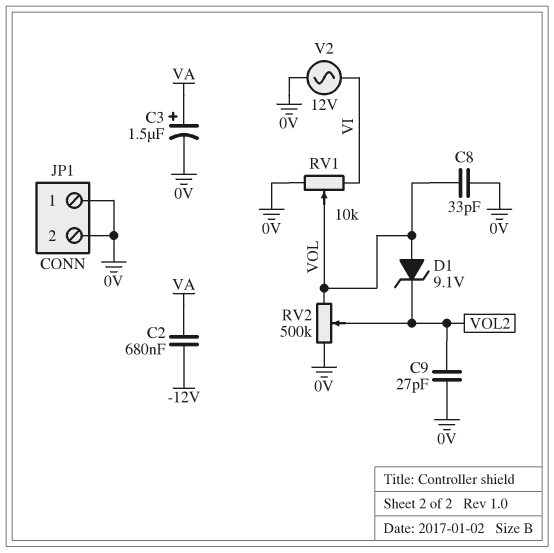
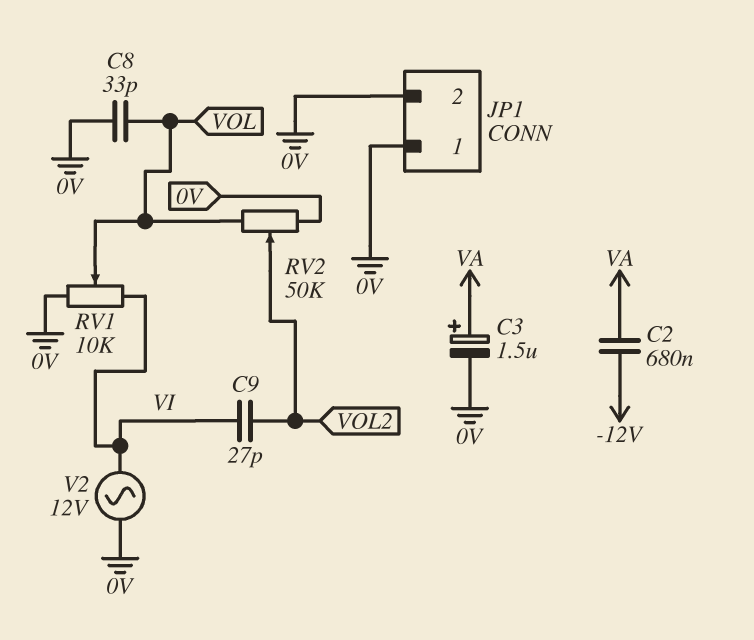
C9: 27pF (0V, VOL2) -> 27pF (VI, VOL2)
D1: zener 9.1V (A VOL, K VOL2) -> none
RV2: 500k (0V, VOL, wiper VOL2) -> 50k (0V, VOL, wiper VOL2)

